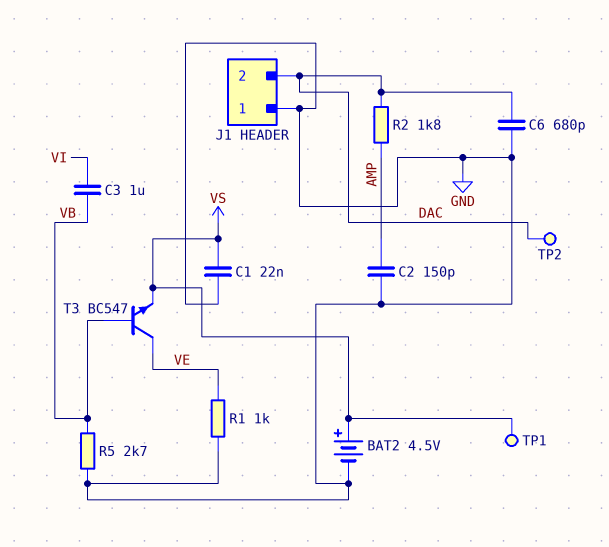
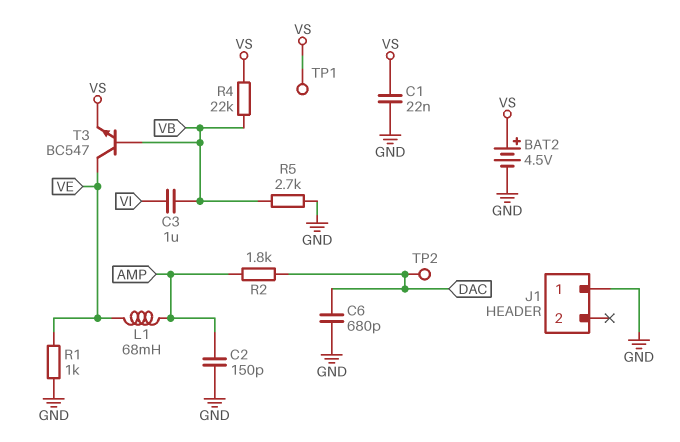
J1 pin 2: DAC -> none
L1: none -> 68mH (AMP, VE)
R4: none -> 22k (VB, VS)

